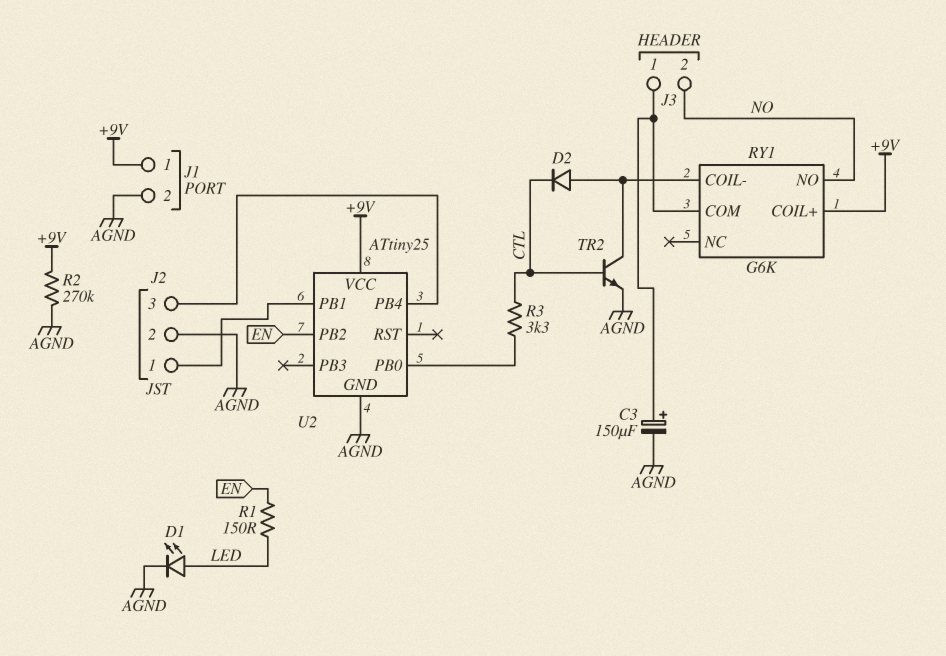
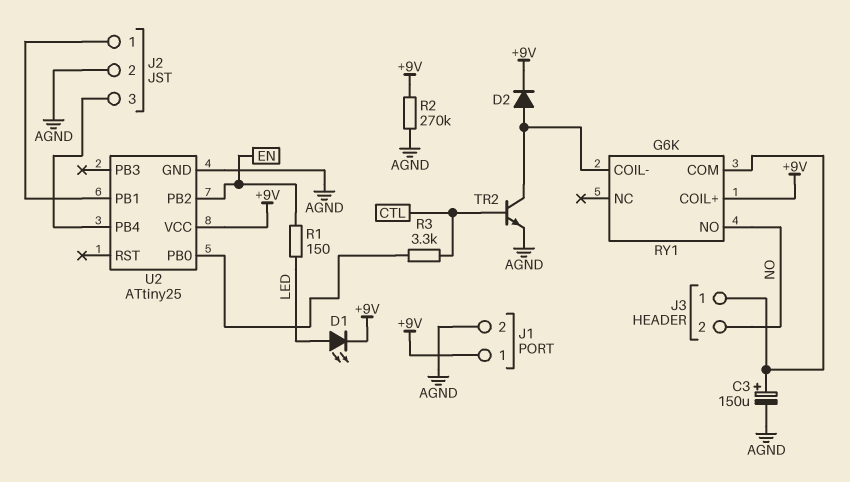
D1: LED (A LED, K AGND) -> LED (A LED, K +9V)
D2: diode (A RY1/COIL-, K CTL) -> diode (A RY1/COIL-, K +9V)

